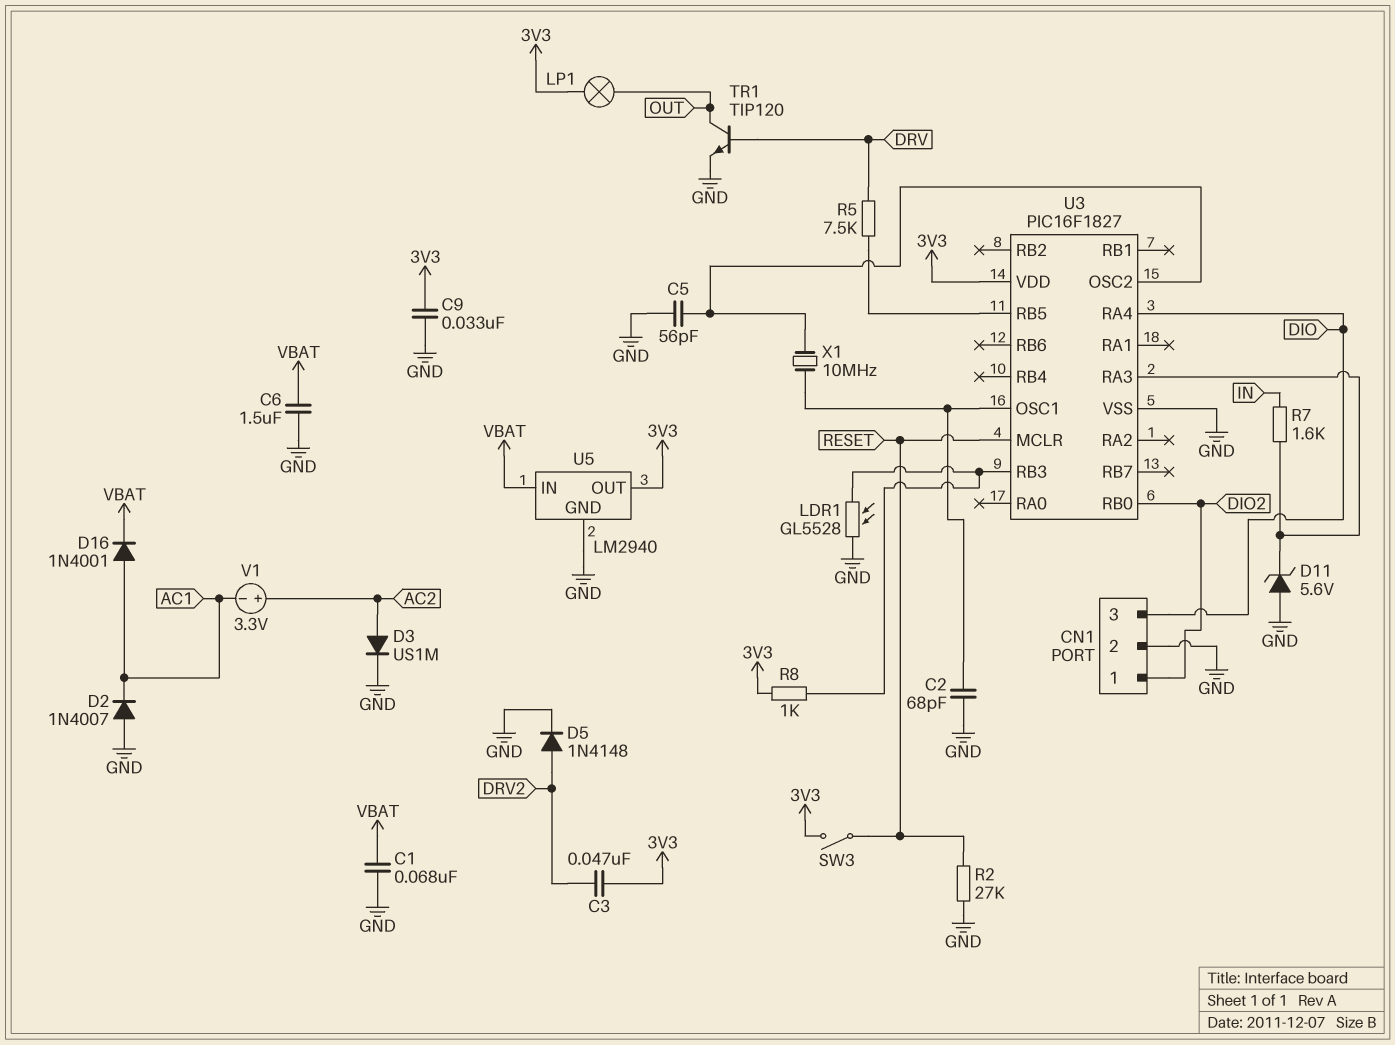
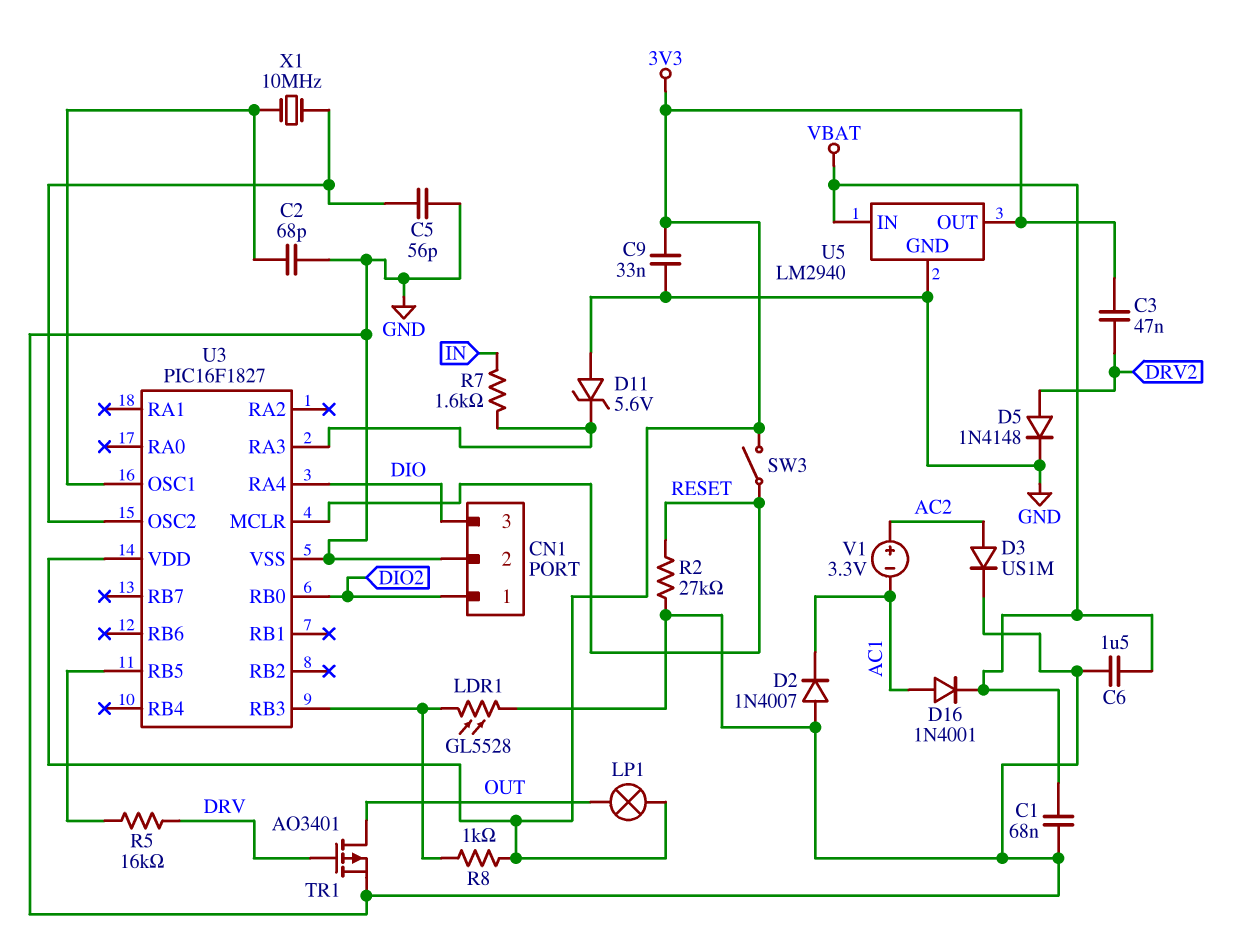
R5: 7.5k (DRV, U3/RB5) -> 16k (DRV, U3/RB5)
TR1: NPN TIP120 (B DRV, C OUT, E GND) -> PMOS AO3401 (G DRV, D OUT, S GND)

